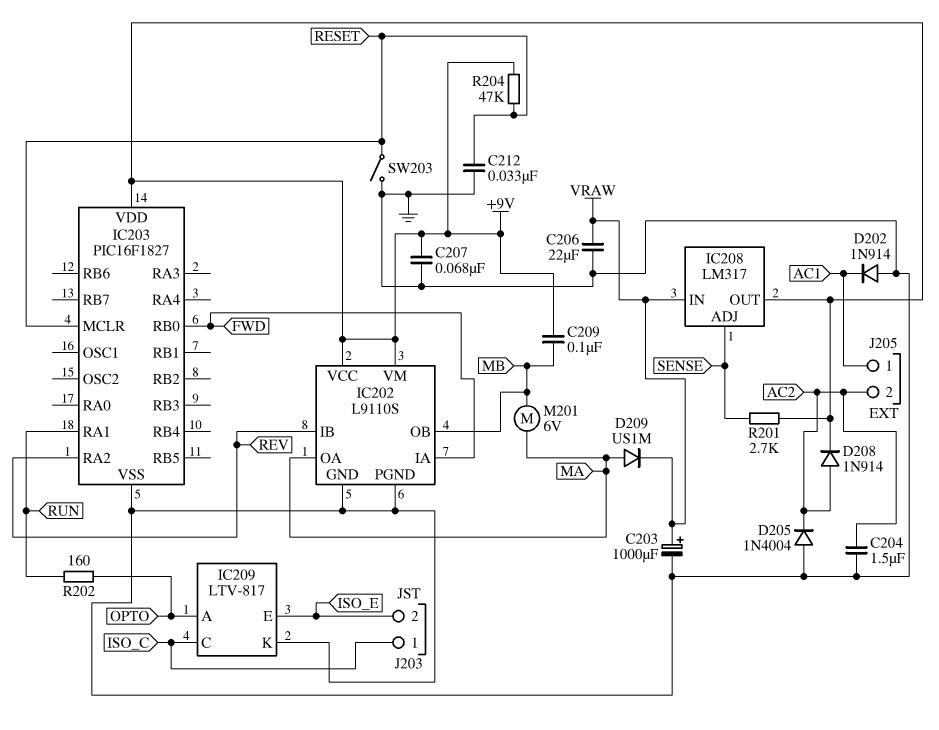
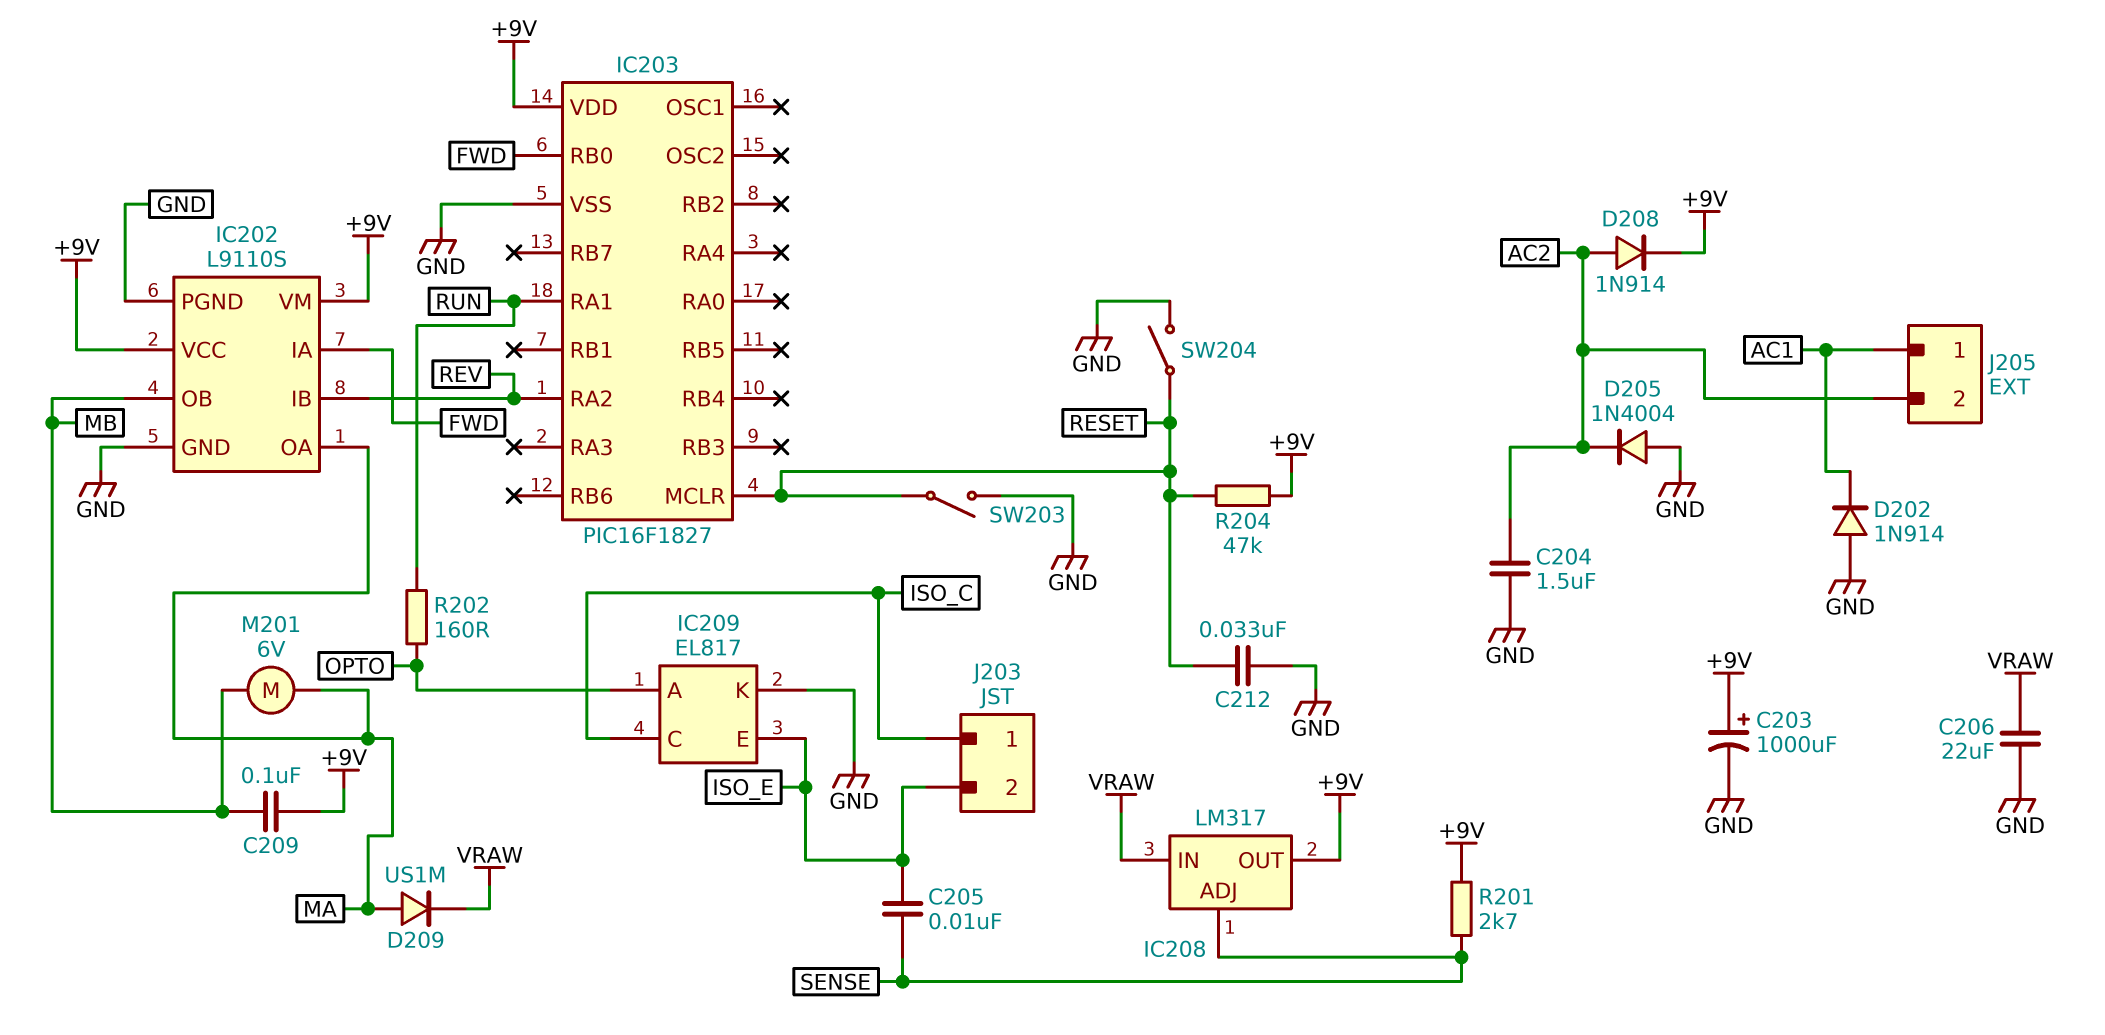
C203: 1000uF (plus VRAW, minus GND) -> 1000uF (plus +9V, minus GND)
C205: none -> 10nF (ISO_E, SENSE)
C207: 68nF (+9V, GND) -> none
IC209: LTV-817 -> EL817
SW204: none -> switch (GND, RESET)

